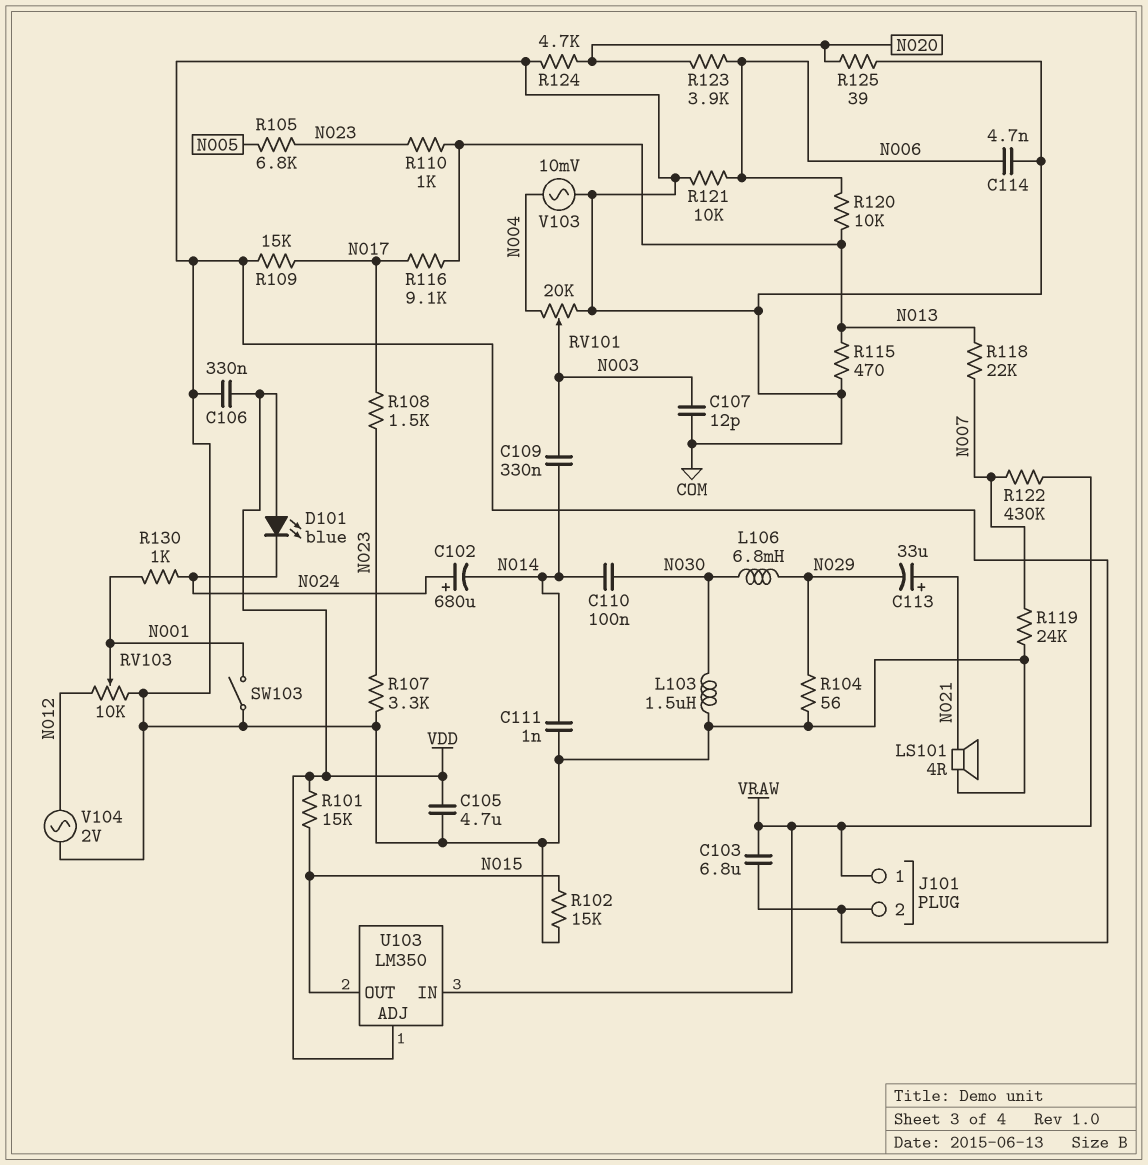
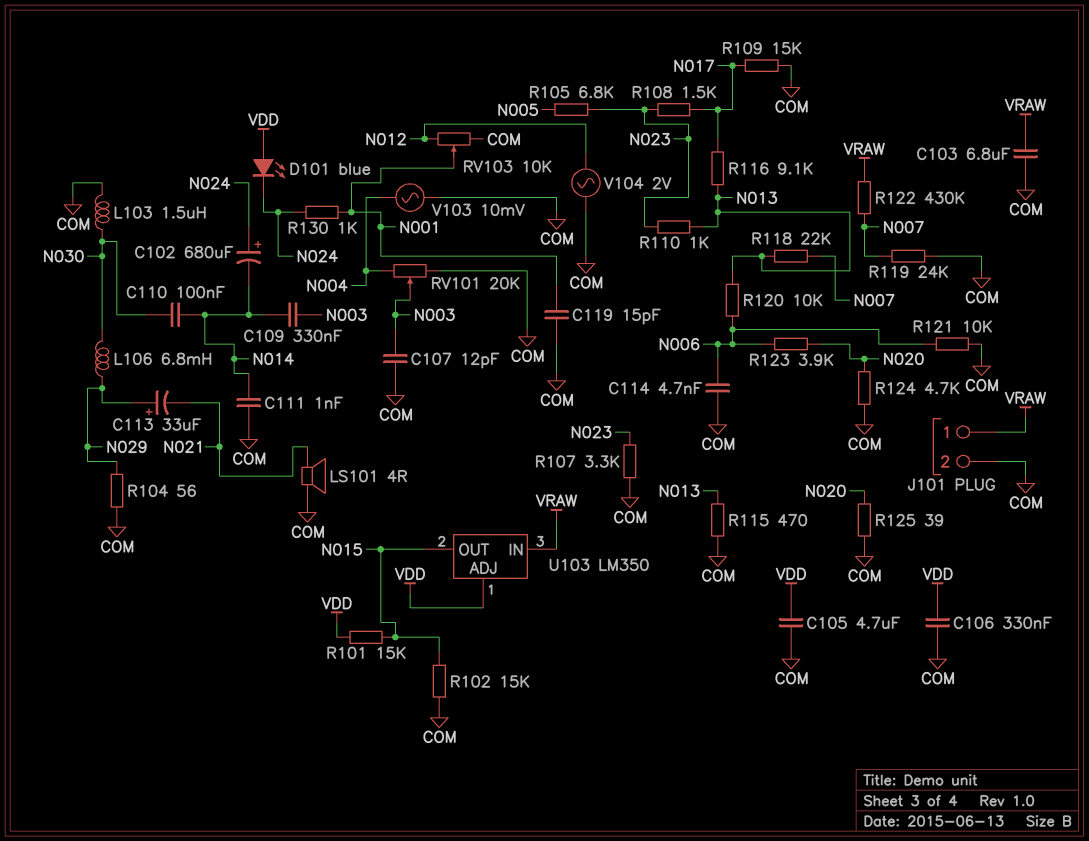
C113: 33uF (plus N021, minus N029) -> 33uF (plus N029, minus N021)
C119: none -> 15pF (COM, N001)
SW103: switch (COM, N001) -> none

